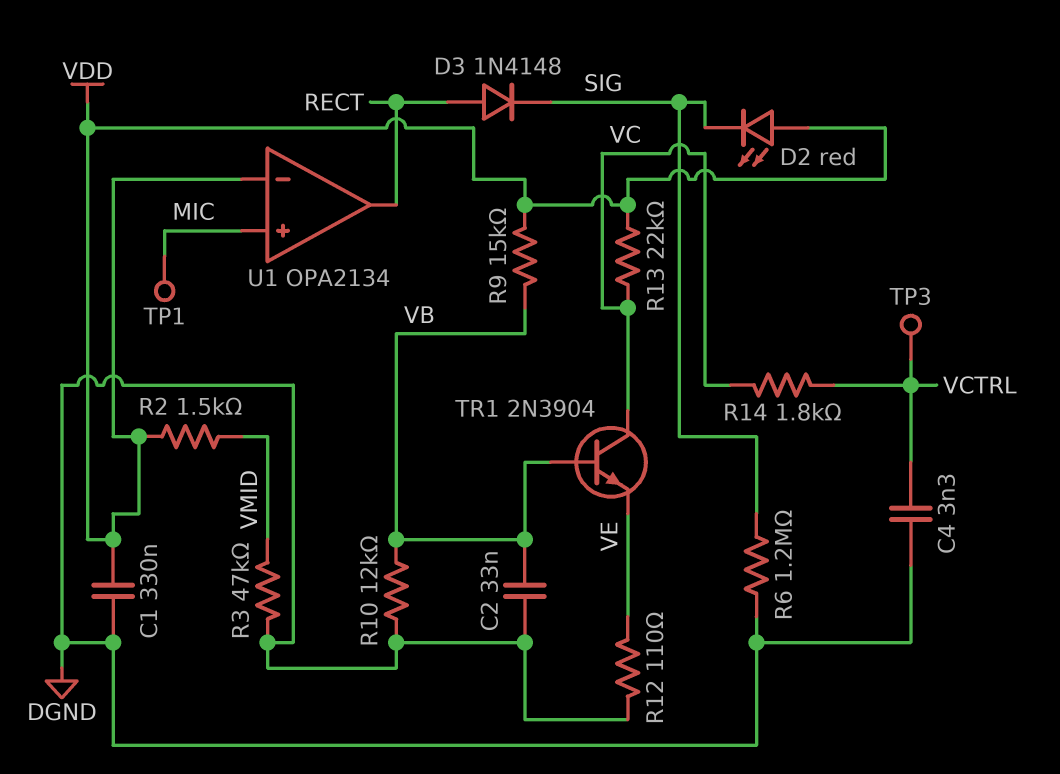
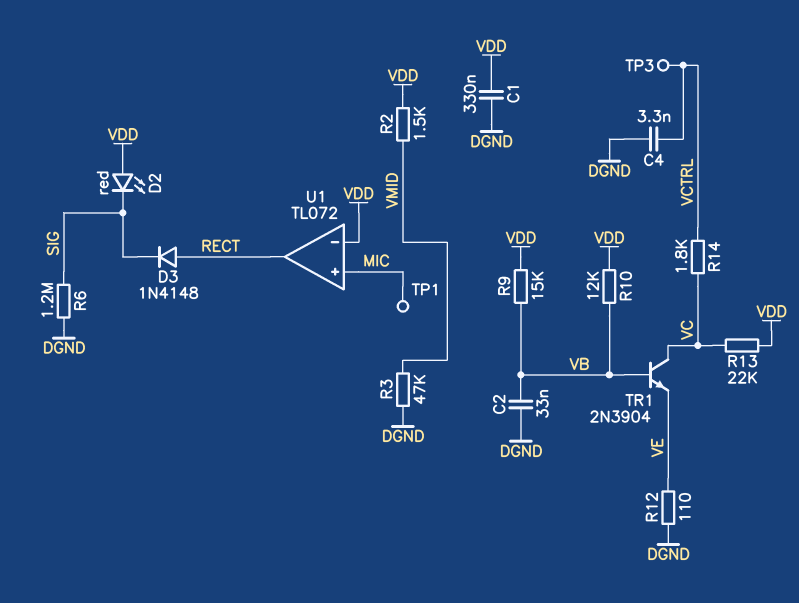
R10: 12k (DGND, VB) -> 12k (VB, VDD)
U1: OPA2134 -> TL072

